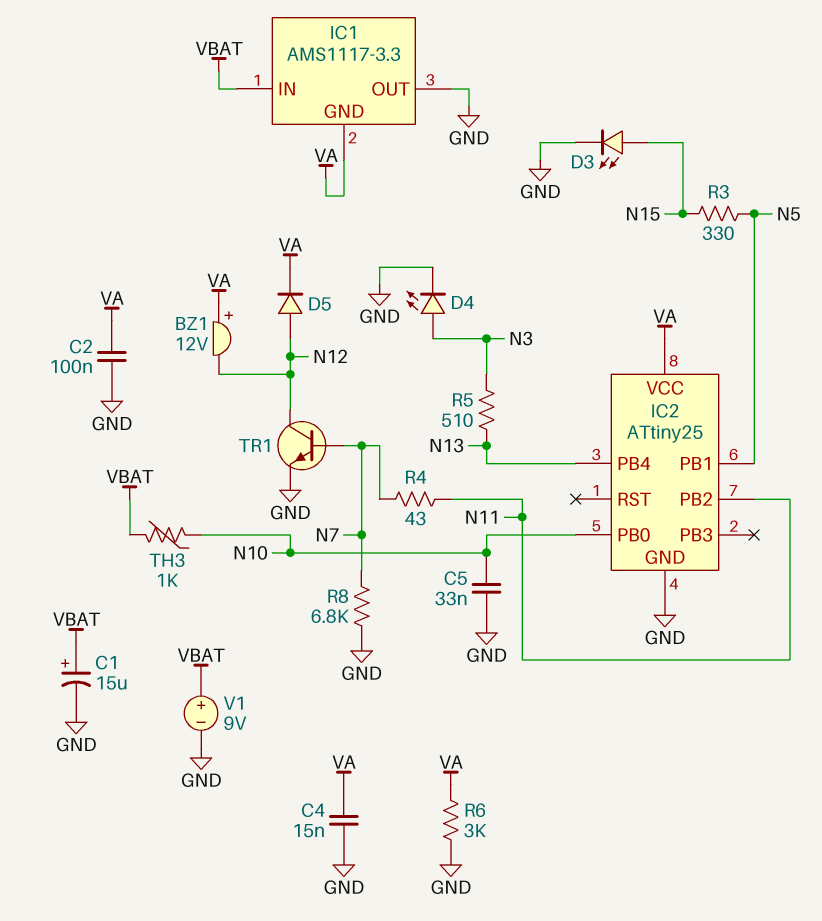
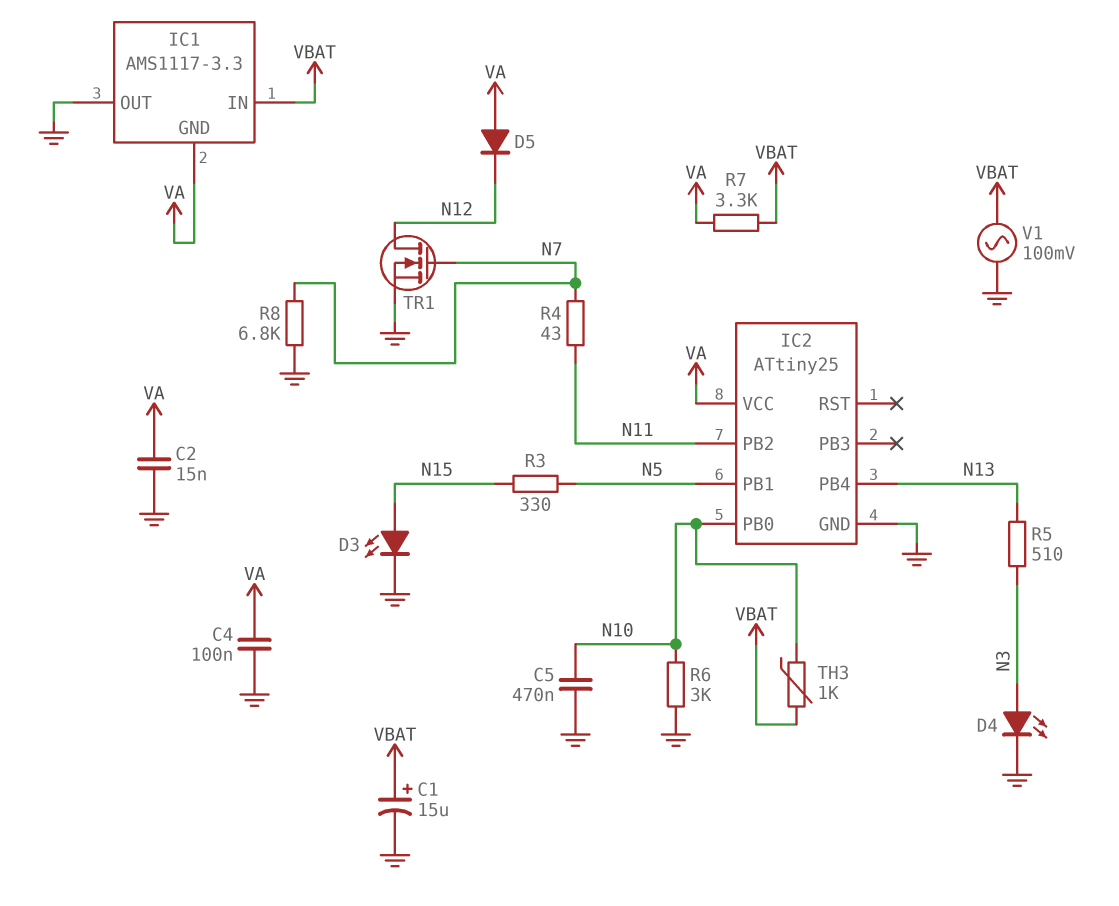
BZ1: buzzer 12V (plus VA, minus N12) -> none
C2: 100nF (GND, VA) -> 15nF (GND, VA)
C4: 15nF (GND, VA) -> 100nF (GND, VA)
C5: 33nF (GND, N10) -> 470nF (GND, N10)
D5: diode (A N12, K VA) -> diode (A VA, K N12)
R6: 3k (GND, VA) -> 3k (GND, N10)
R7: none -> 3.3k (VA, VBAT)
TR1: NPN (B N7, C N12, E GND) -> NMOS (G N7, D N12, S GND)
V1: 9V (plus VBAT, minus GND) -> AC 100mV (GND, VBAT)

